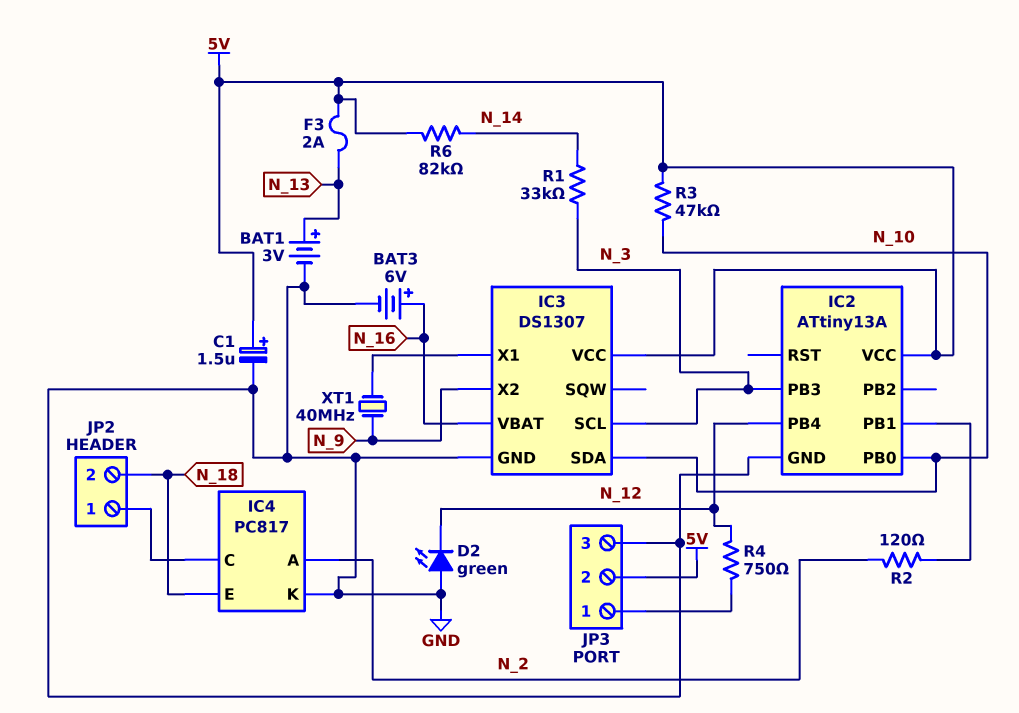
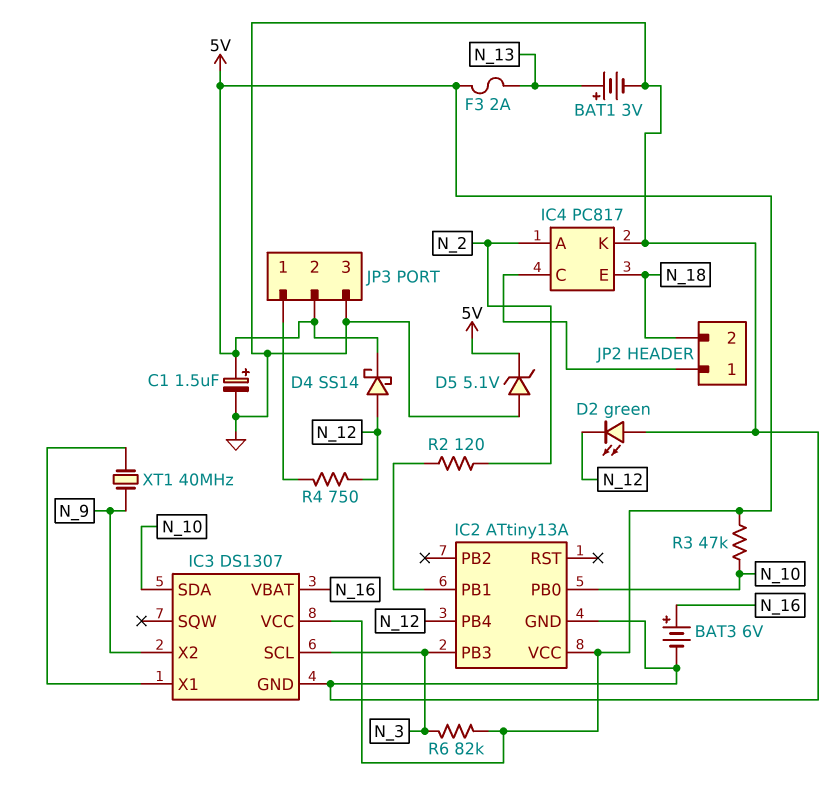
D4: none -> schottky SS14 (A N_12, K 5V)
D5: none -> zener 5.1V (A GND, K 5V)
R1: 33k (N_3, N_14) -> none
R6: 82k (5V, N_14) -> 82k (5V, N_3)

